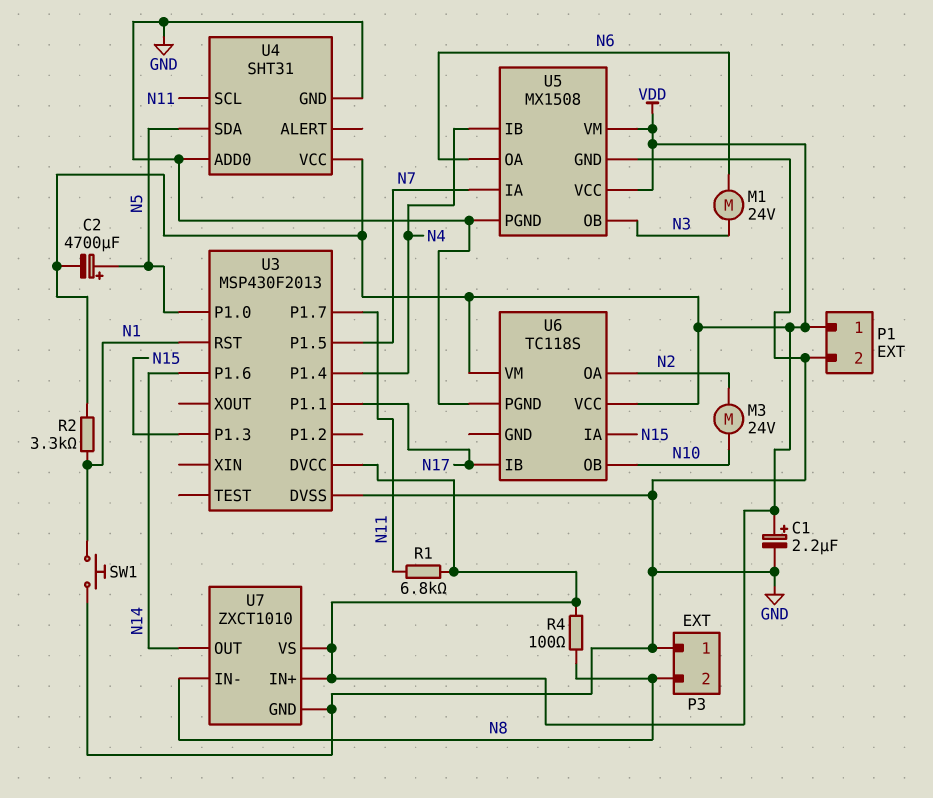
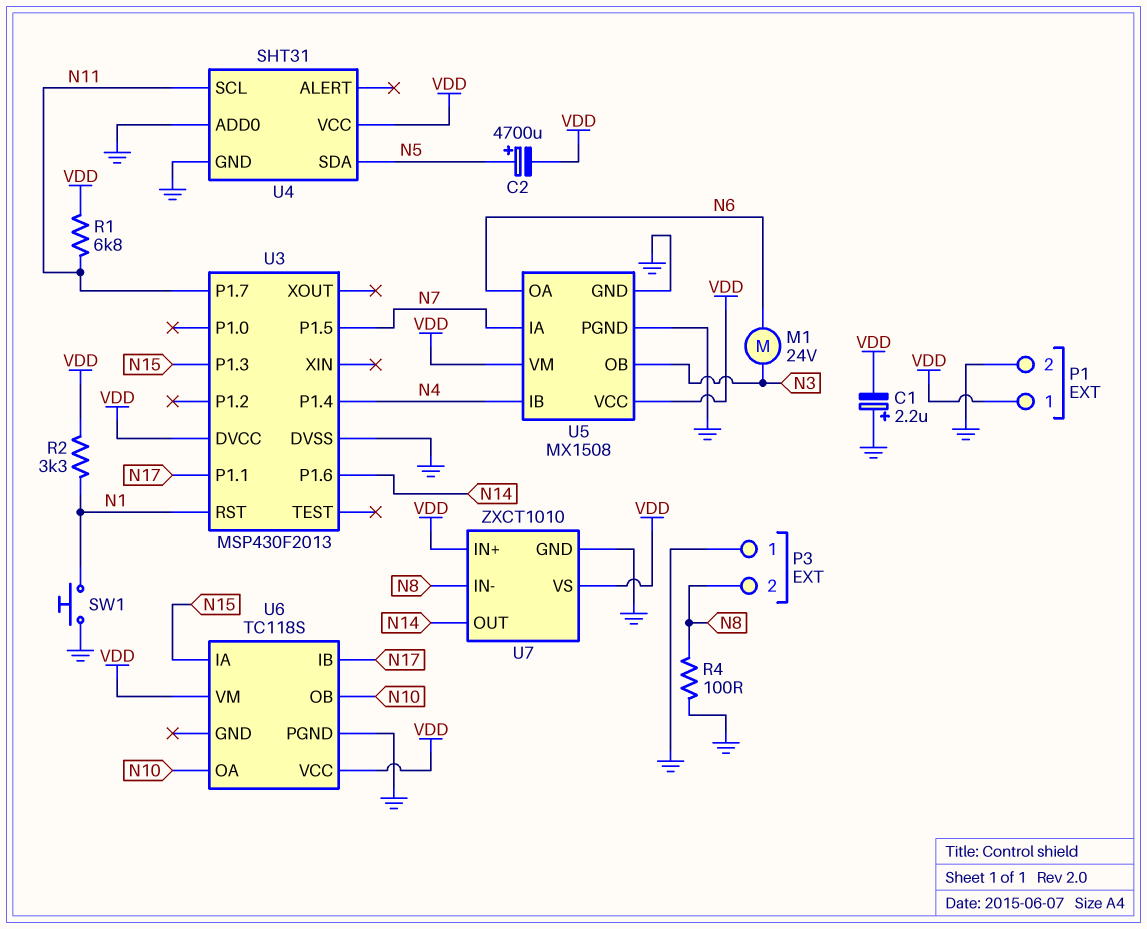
C1: 2.2uF (plus VDD, minus GND) -> 2.2uF (plus GND, minus VDD)
M3: motor 24V (N2, N10) -> none
R4: 100 (N8, VDD) -> 100 (GND, N8)
U3 pin P1.0: N5 -> none
U6 pin OA: N2 -> N10

